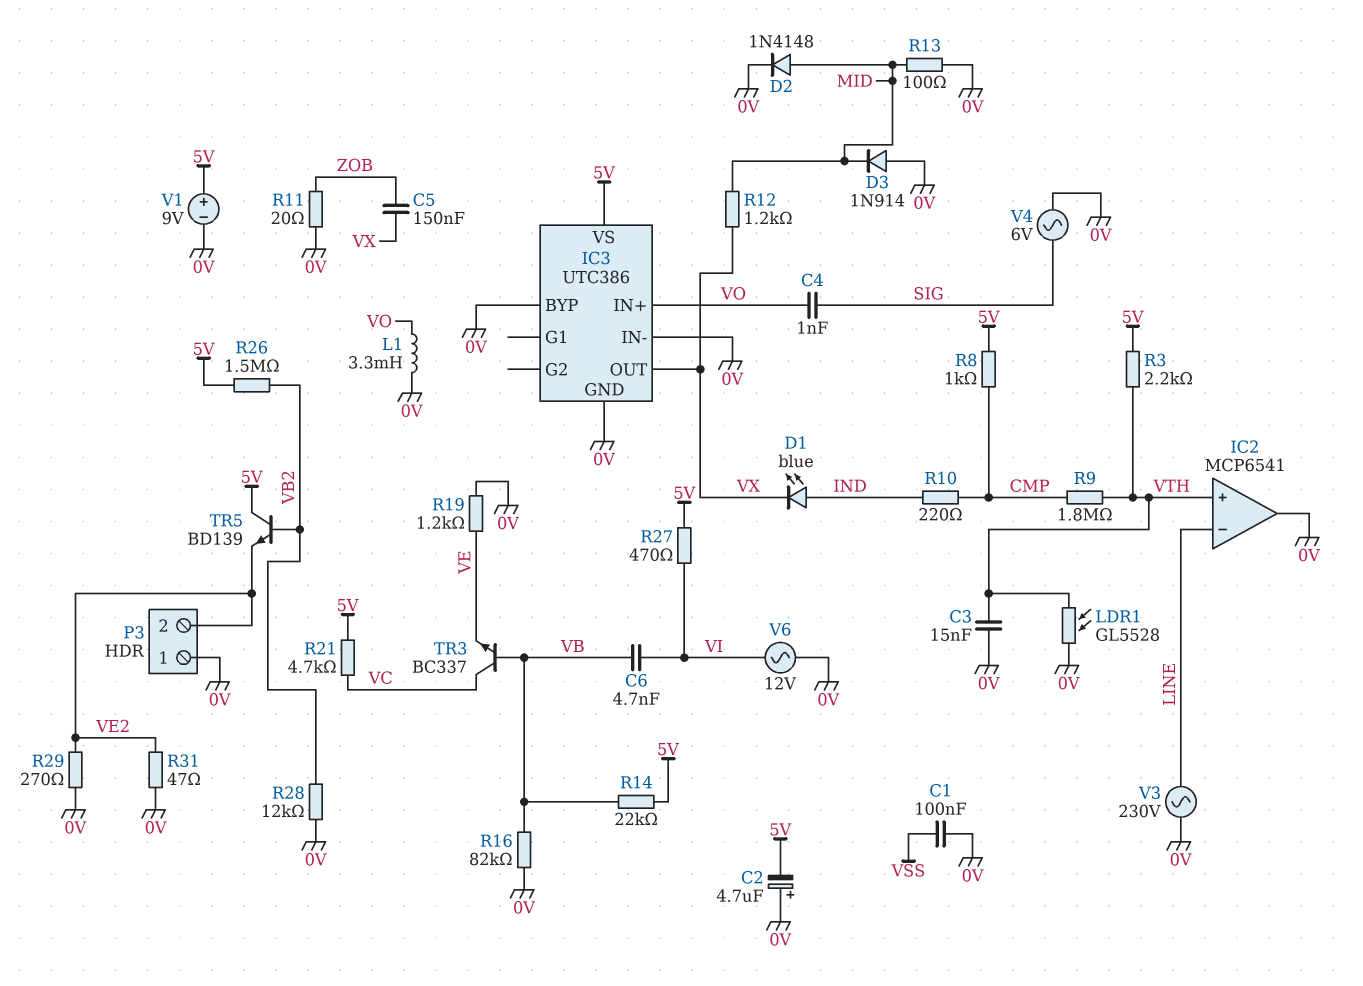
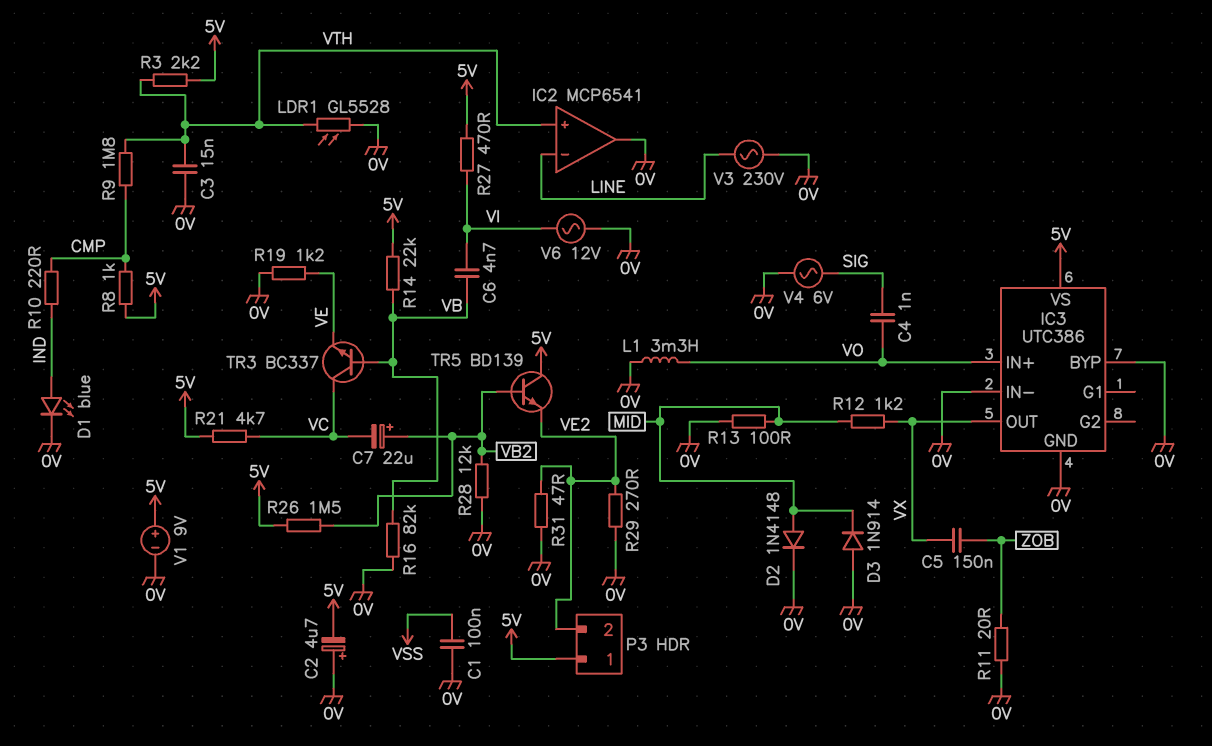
C7: none -> 22uF (plus VB2, minus VC)
D1: LED blue (A IND, K VX) -> LED blue (A IND, K 0V)
P3 pin 1: 0V -> 5V

